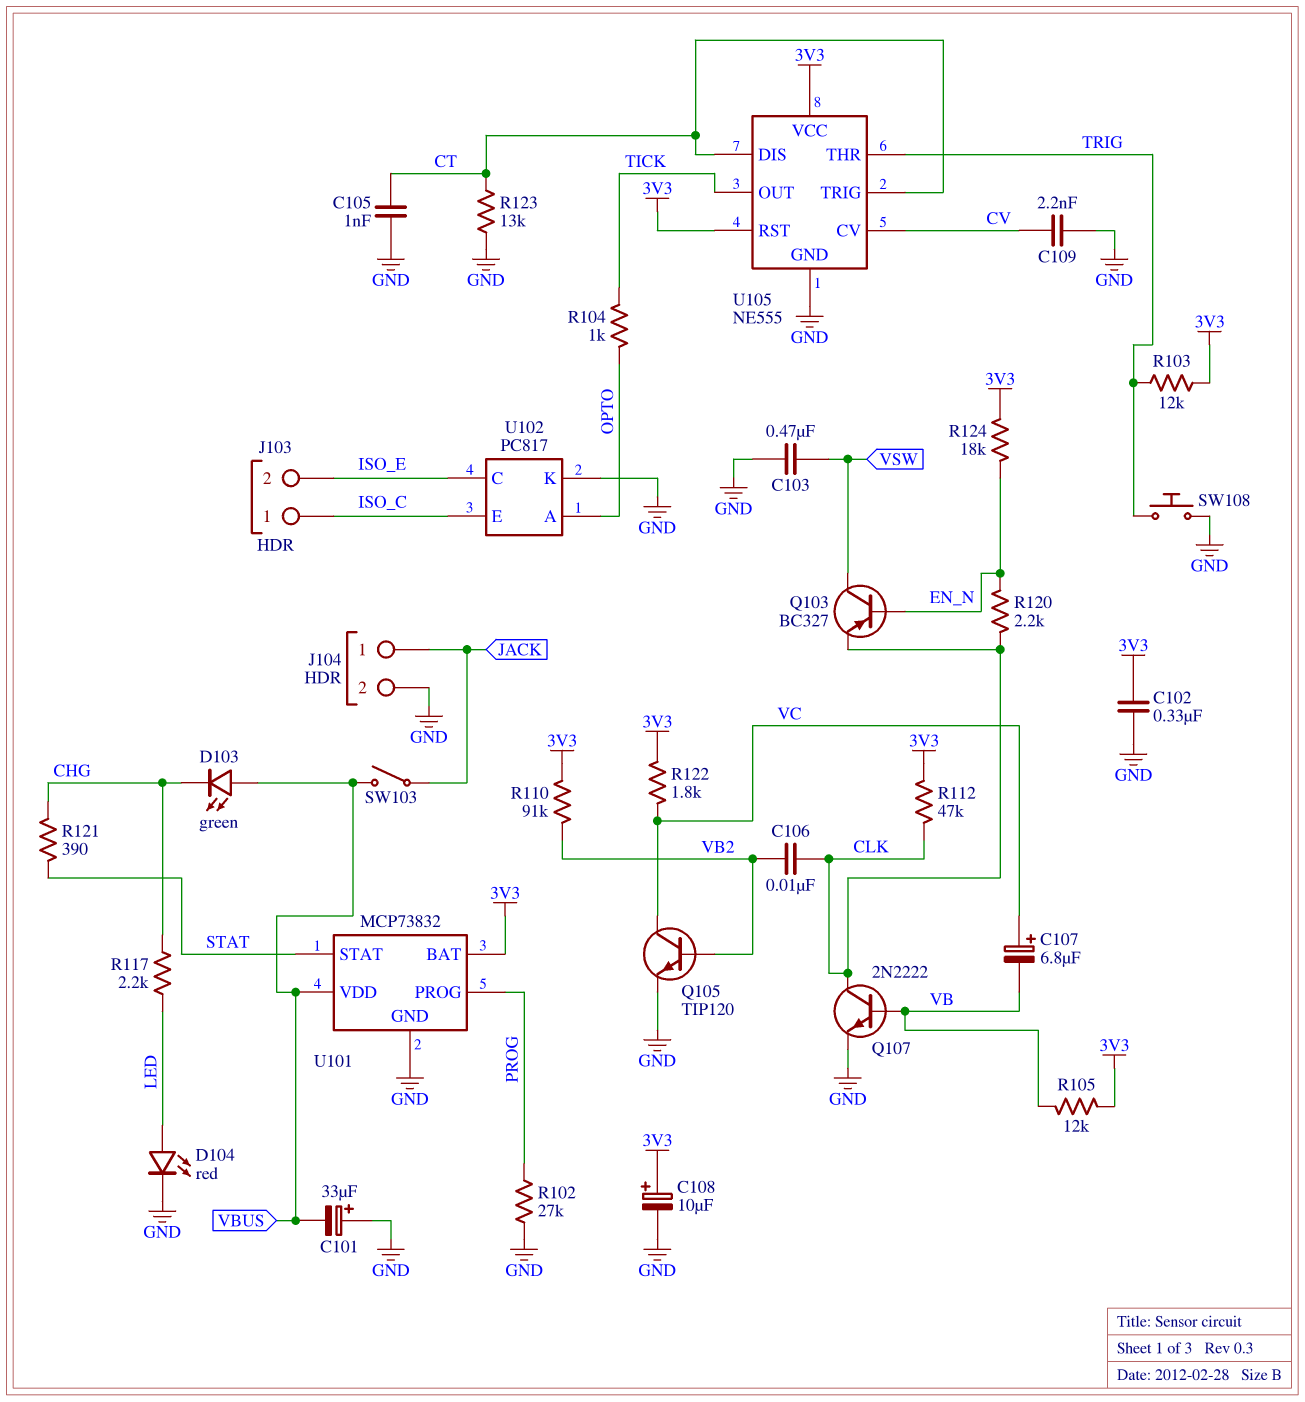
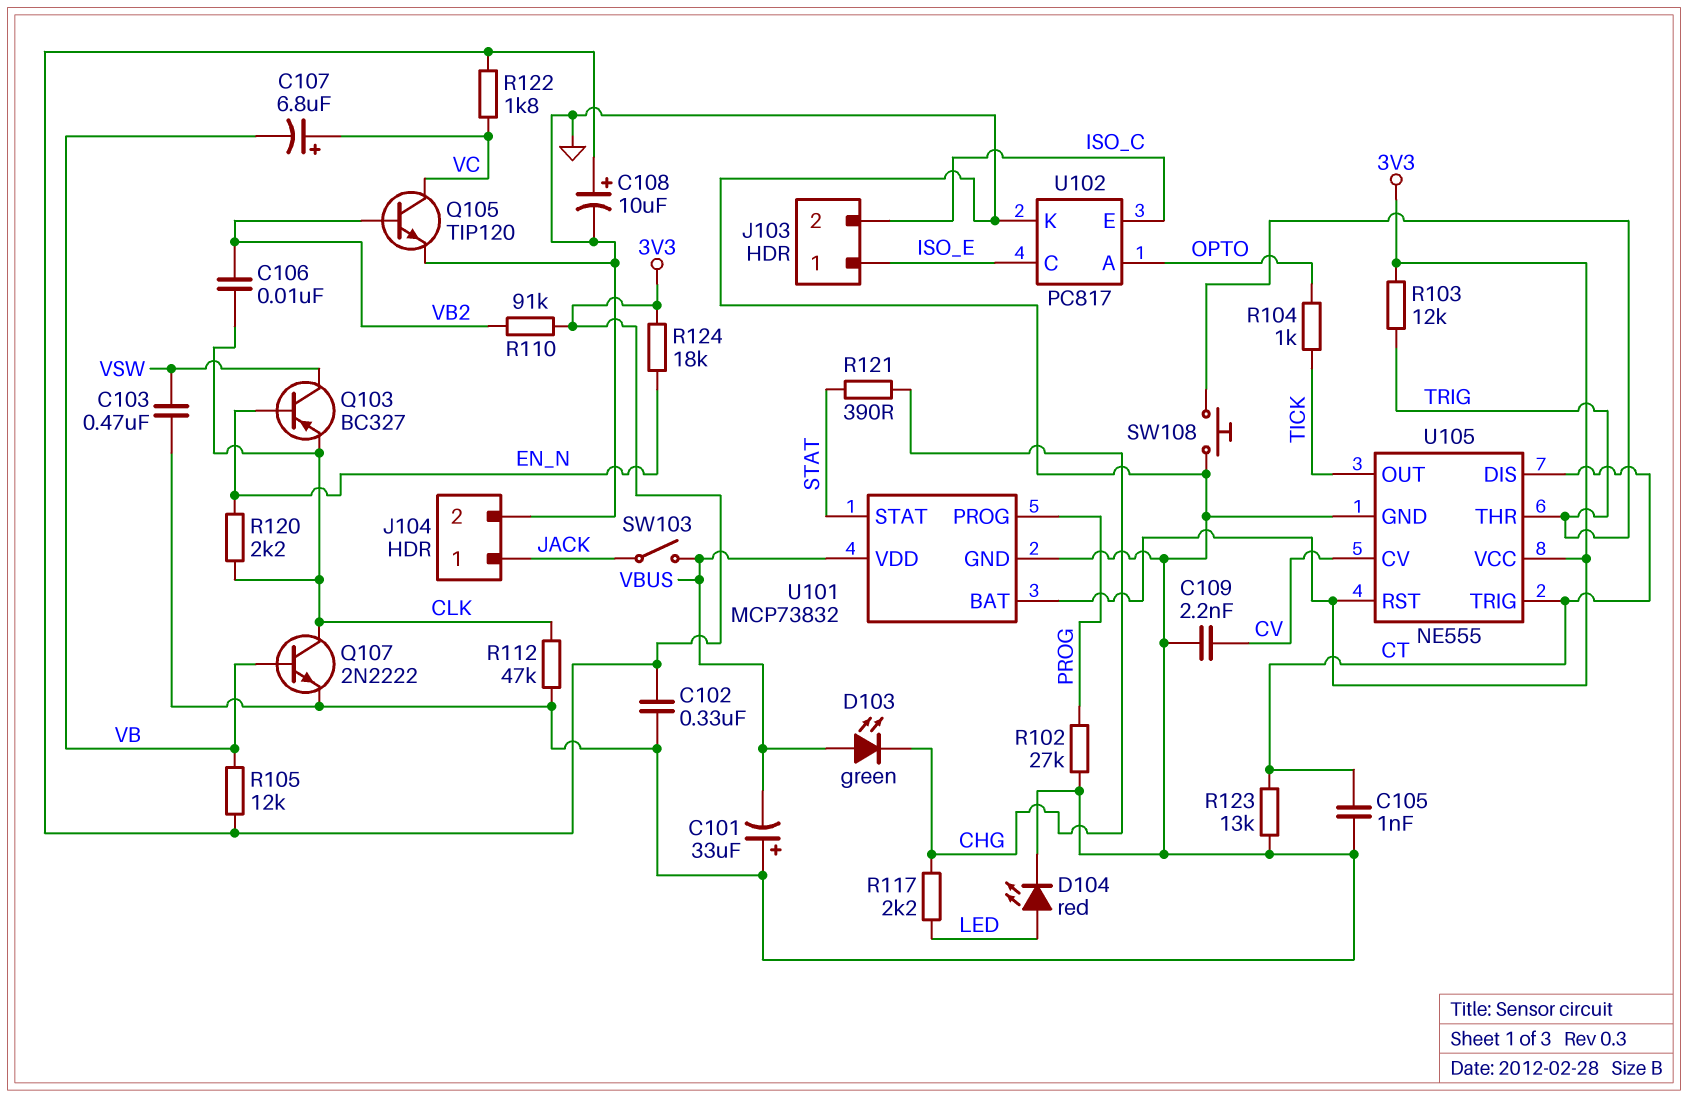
J103 pin 1: ISO_C -> ISO_E
J103 pin 2: ISO_E -> ISO_C
R112: 47k (3V3, CLK) -> 47k (CLK, GND)

